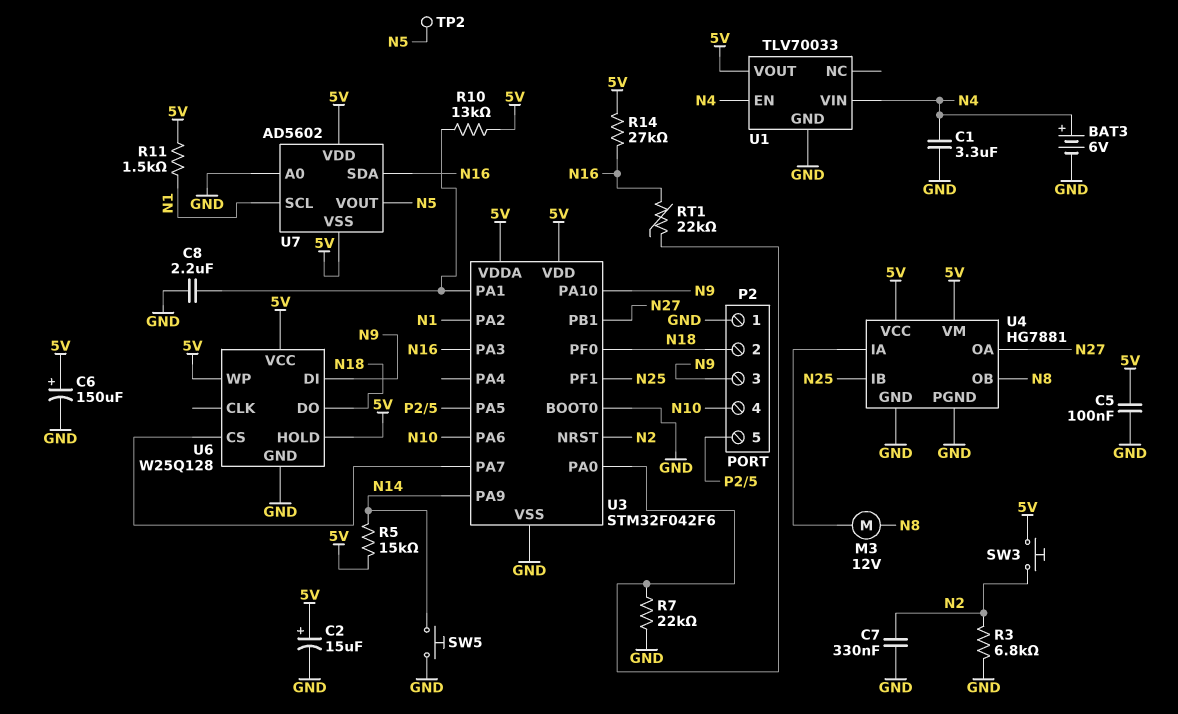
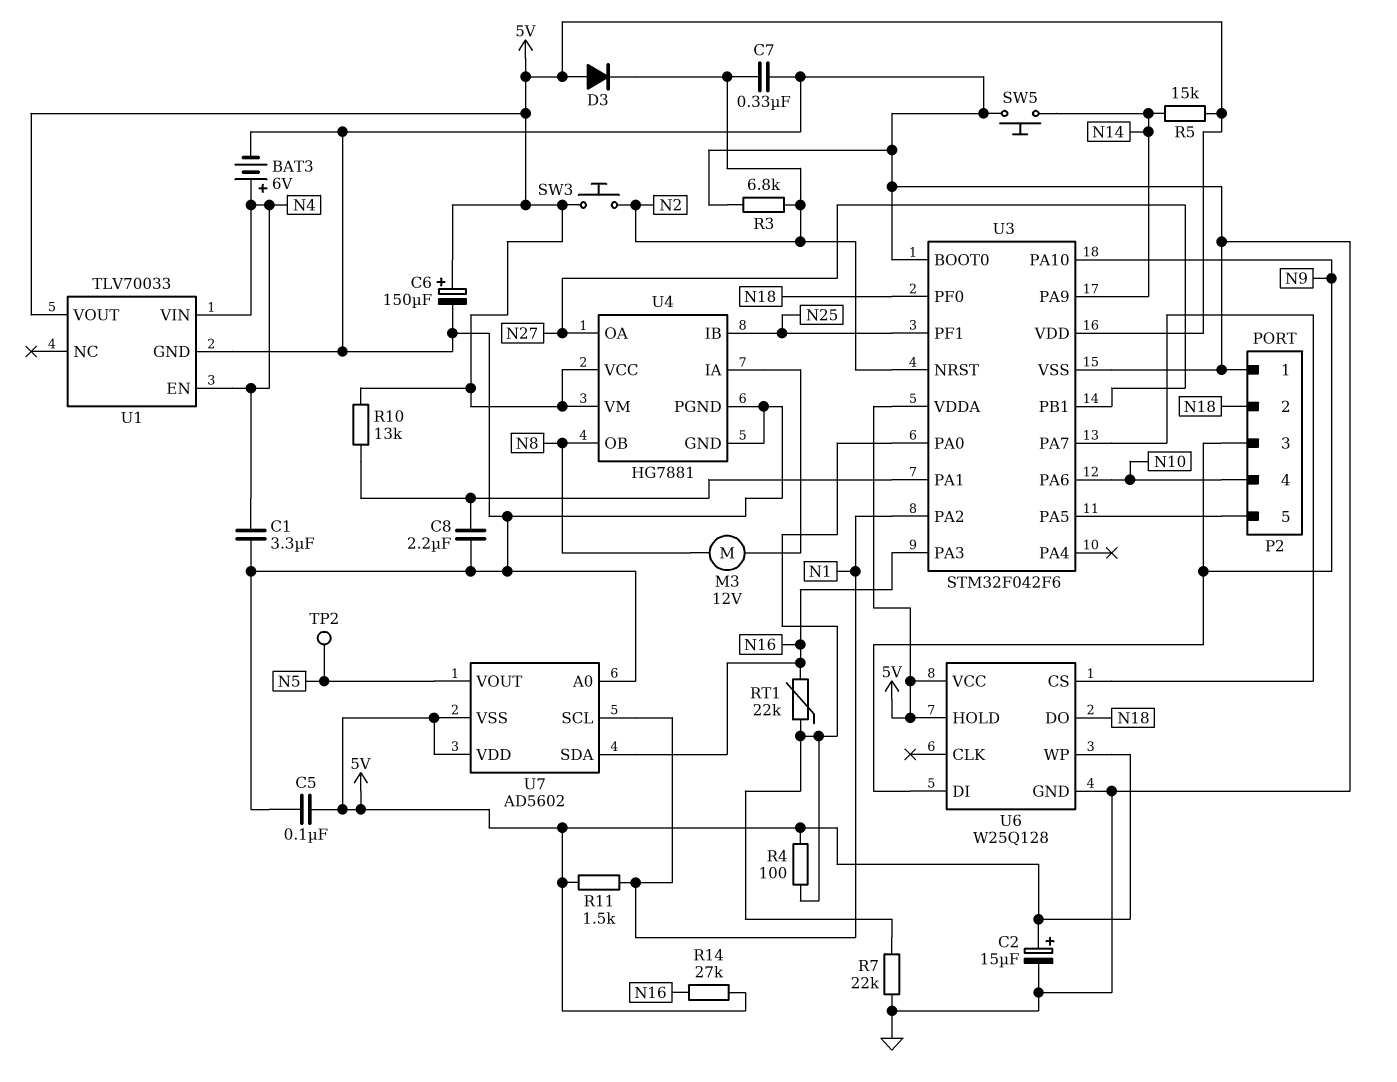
D3: none -> diode (A 5V, K N2)
R4: none -> 100 (5V, U3/PA0)

